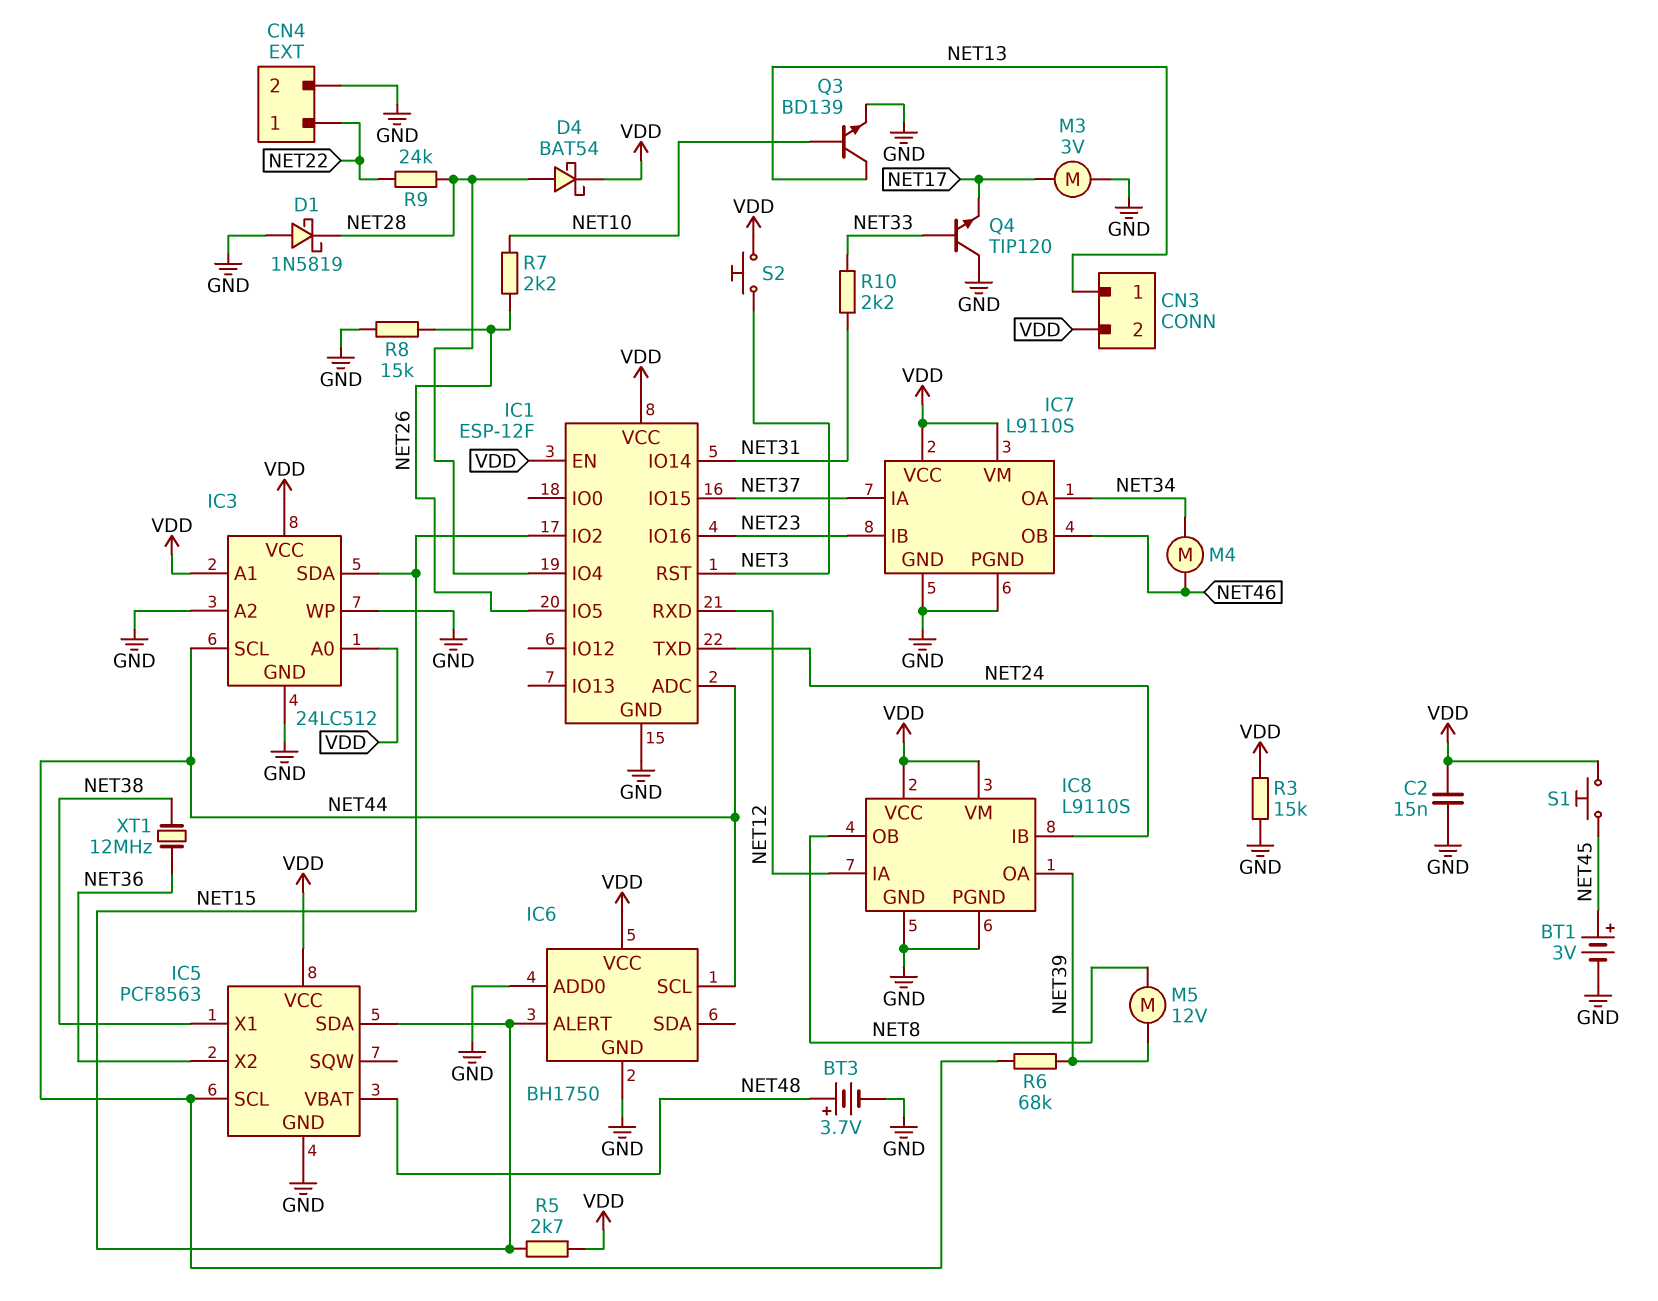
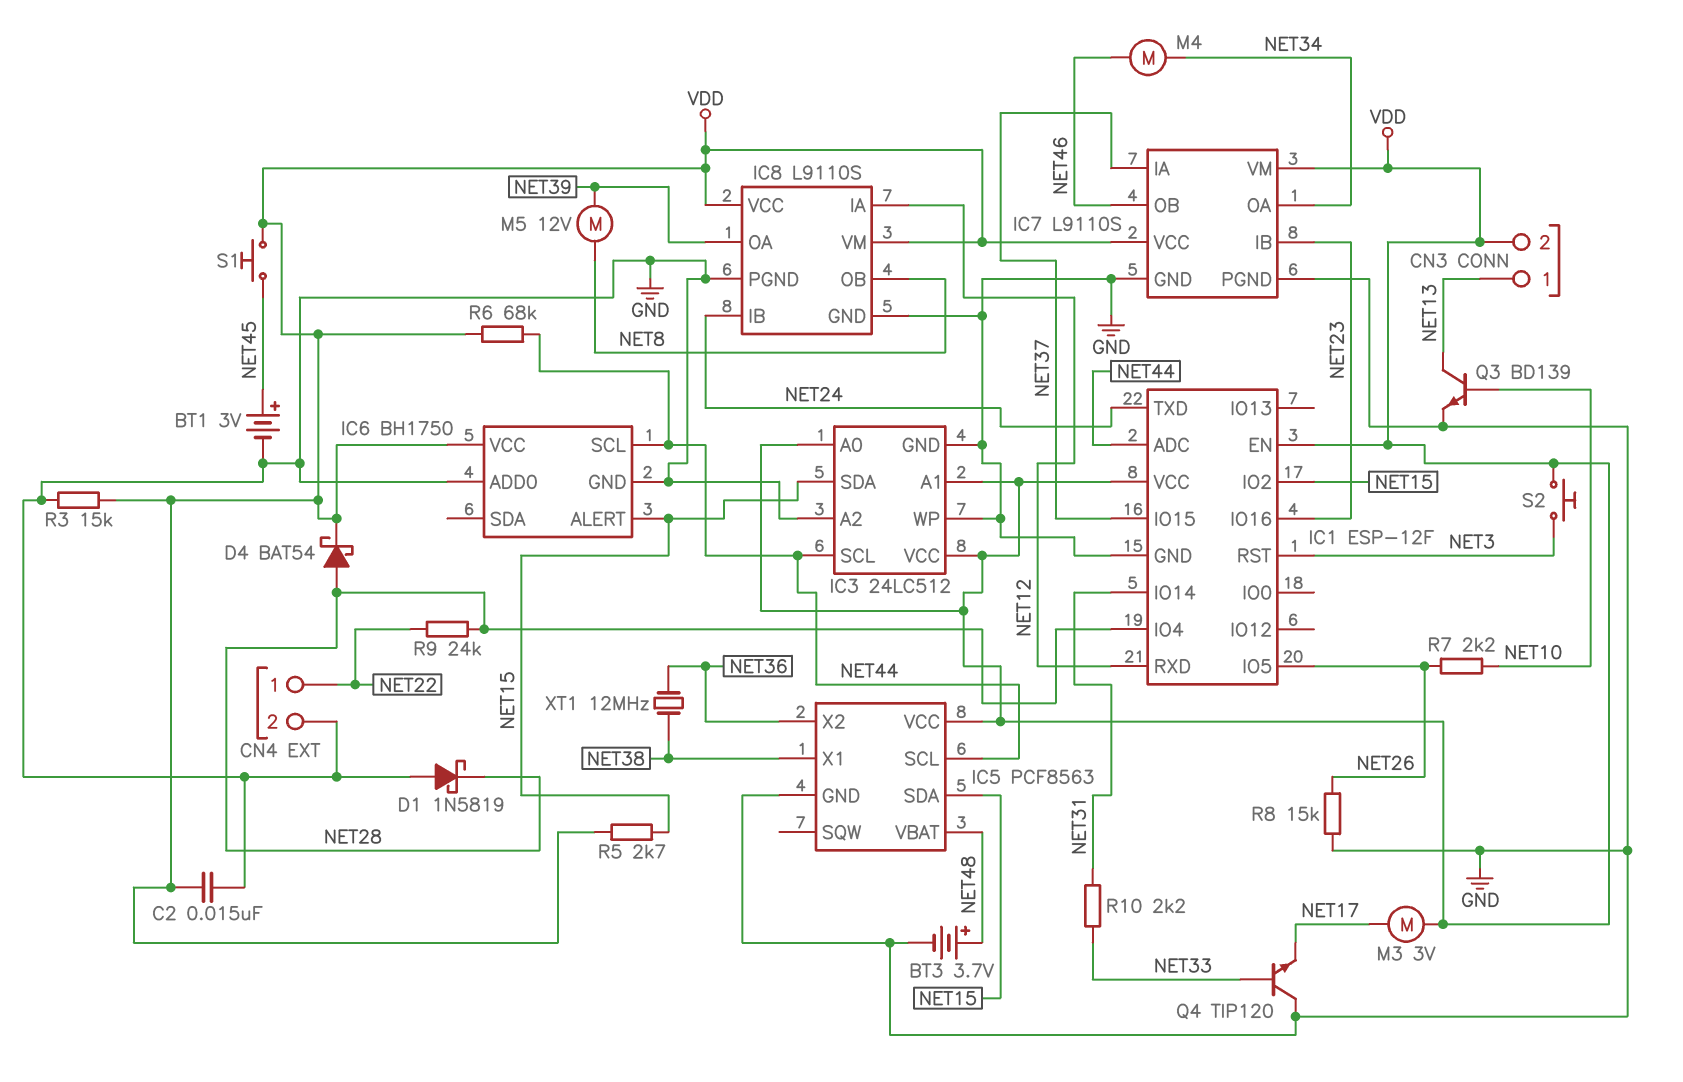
M3: motor 3V (GND, NET17) -> motor 3V (NET17, VDD)
R6: 68k (NET39, NET44) -> 68k (NET44, VDD)

